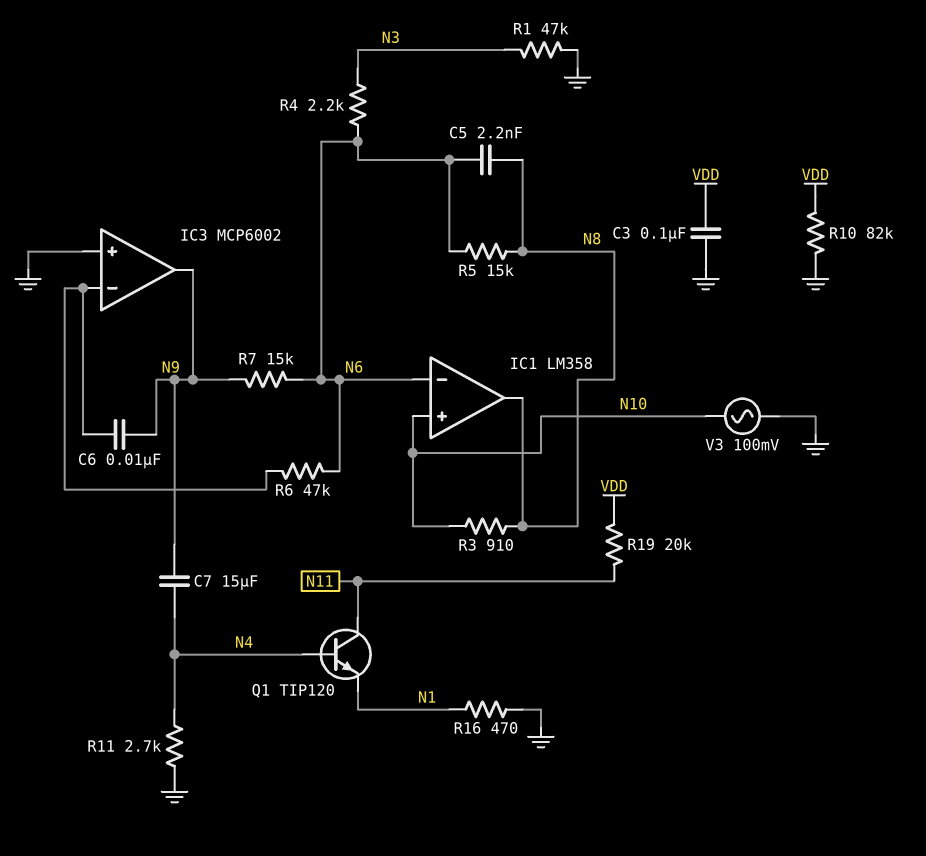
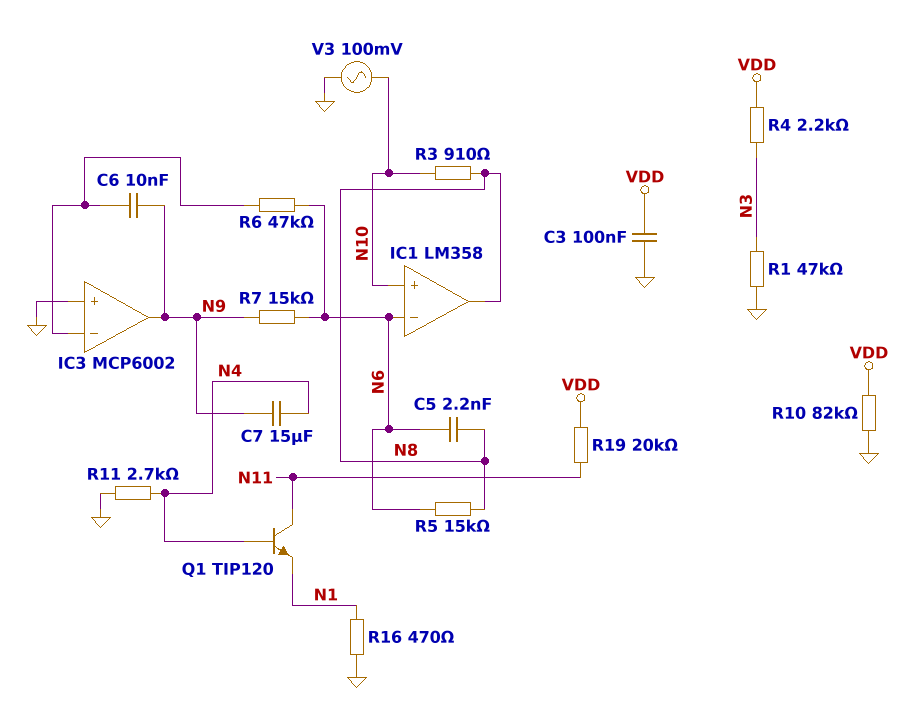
R4: 2.2k (N3, N6) -> 2.2k (N3, VDD)

